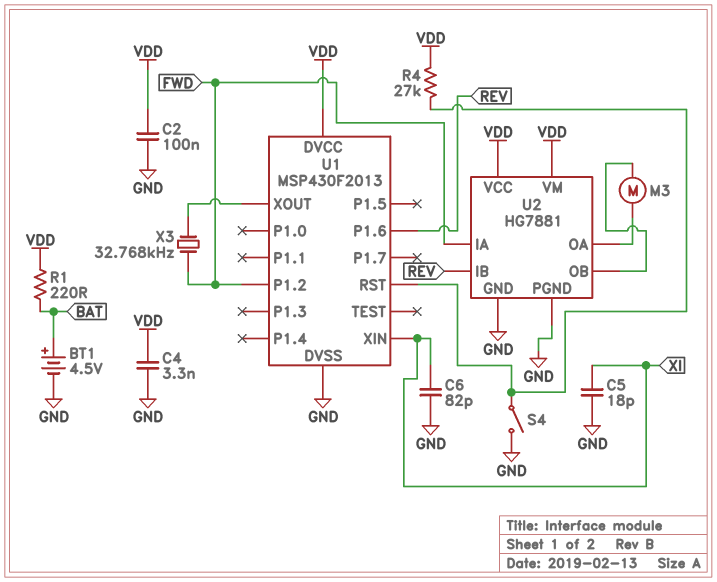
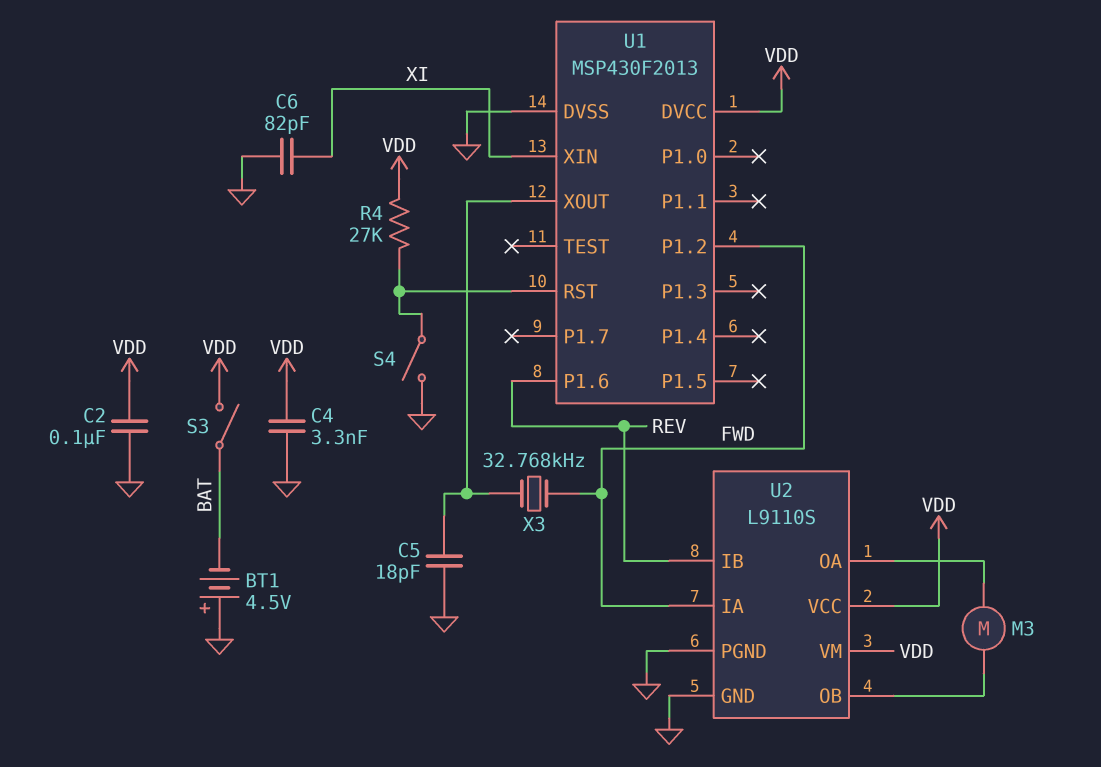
BT1: 4.5V (plus BAT, minus GND) -> 4.5V (plus GND, minus BAT)
C5: 18pF (GND, XI) -> 18pF (GND, U1/XOUT)
R1: 220 (BAT, VDD) -> none
S3: none -> switch (BAT, VDD)
U2: HG7881 -> L9110S

